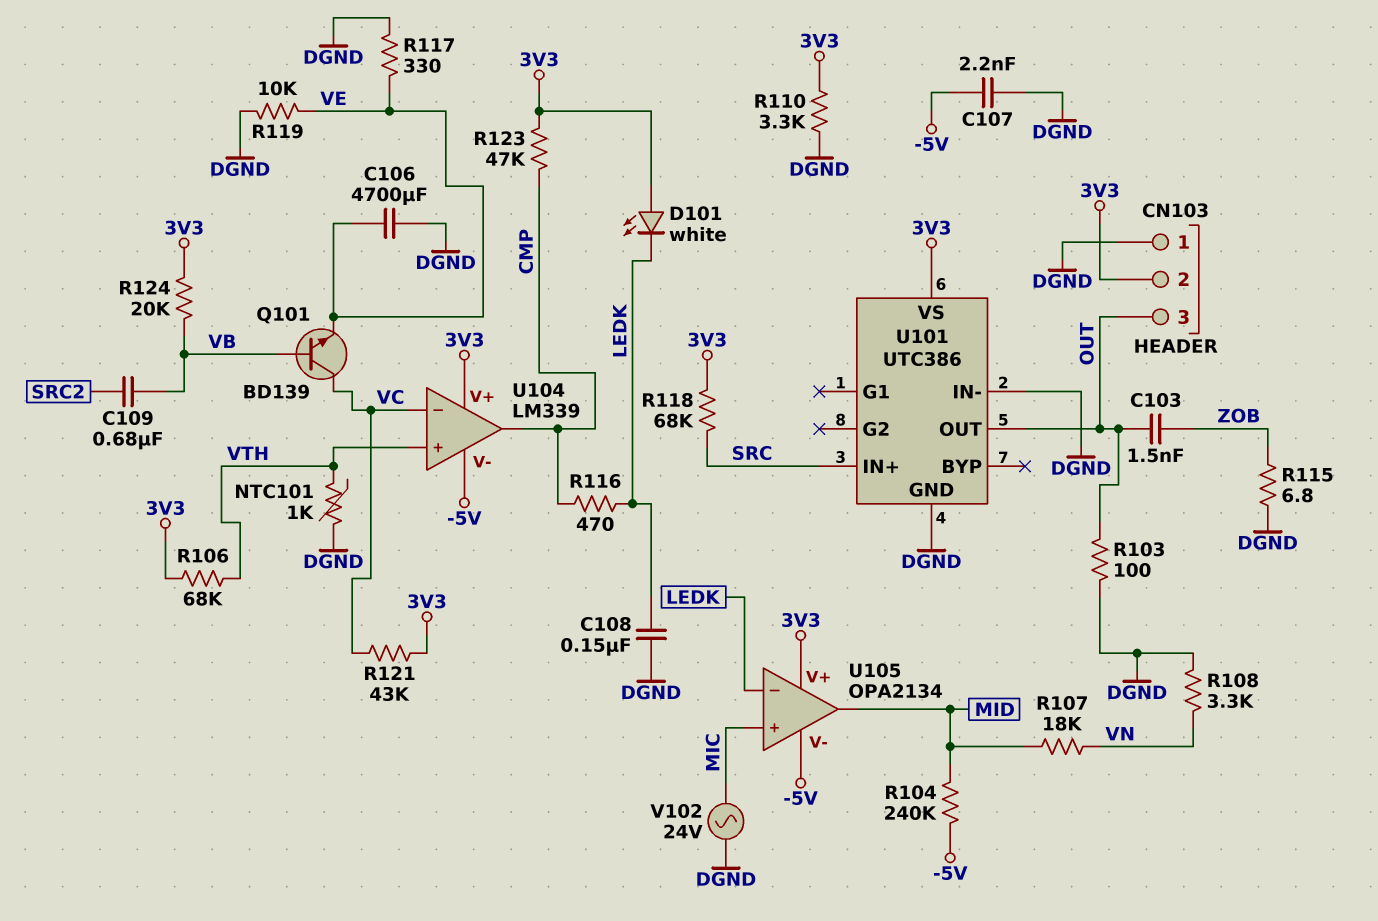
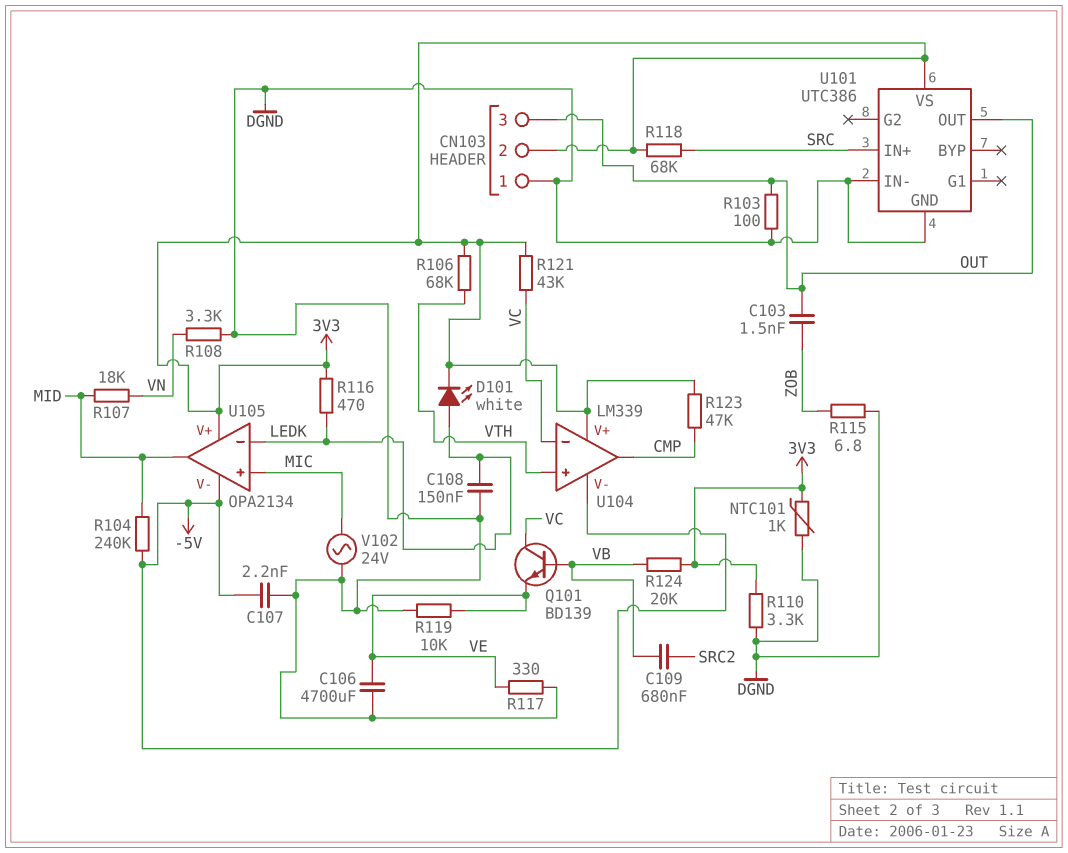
D101: LED white (A 3V3, K LEDK) -> LED white (A LEDK, K 3V3)
NTC101: 1k (DGND, VTH) -> 1k (3V3, DGND)
R116: 470 (CMP, LEDK) -> 470 (3V3, LEDK)

